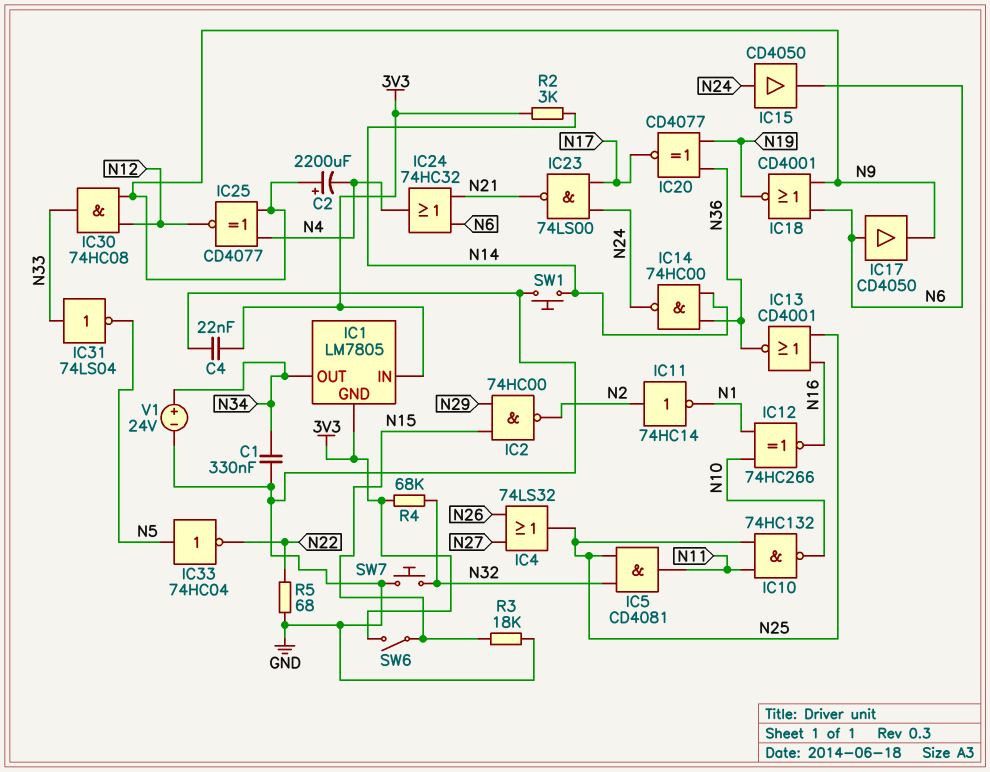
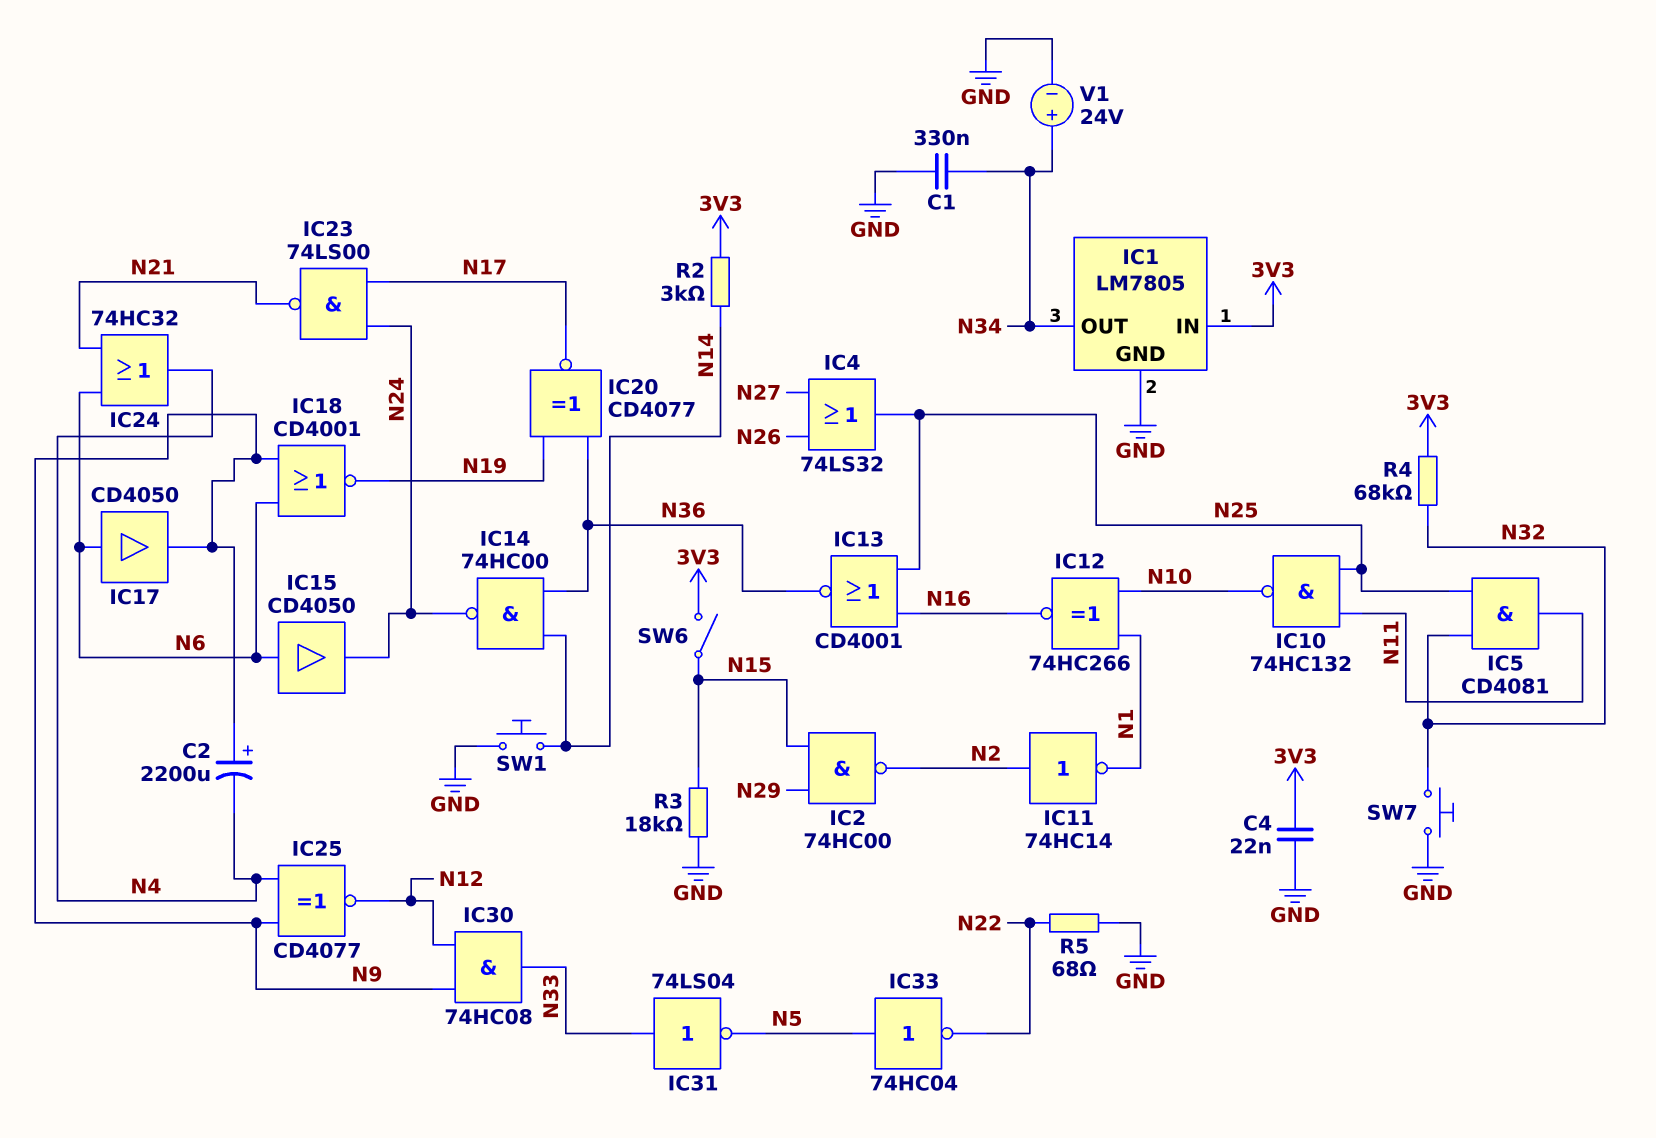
IC1 pin GND: 3V3 -> GND
IC15: buffer CD4050 (in N24, out N6) -> buffer CD4050 (in N6, out N24)

